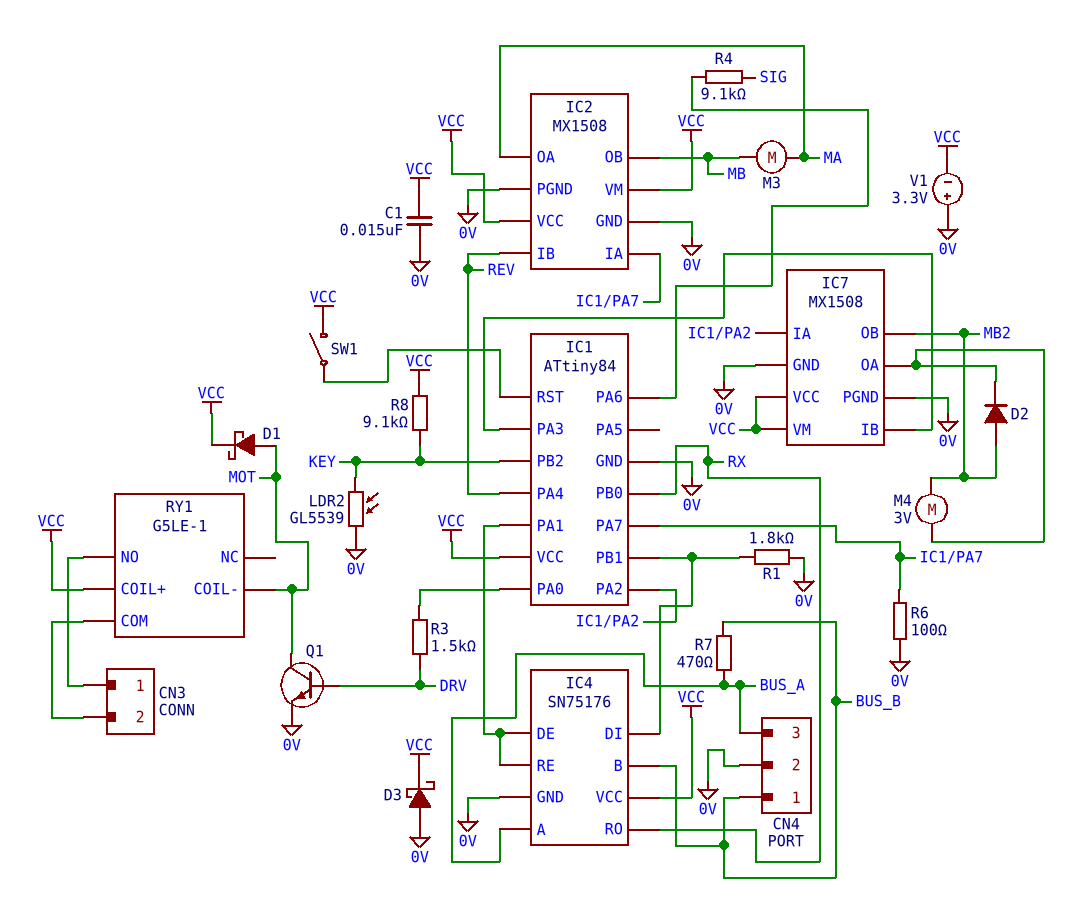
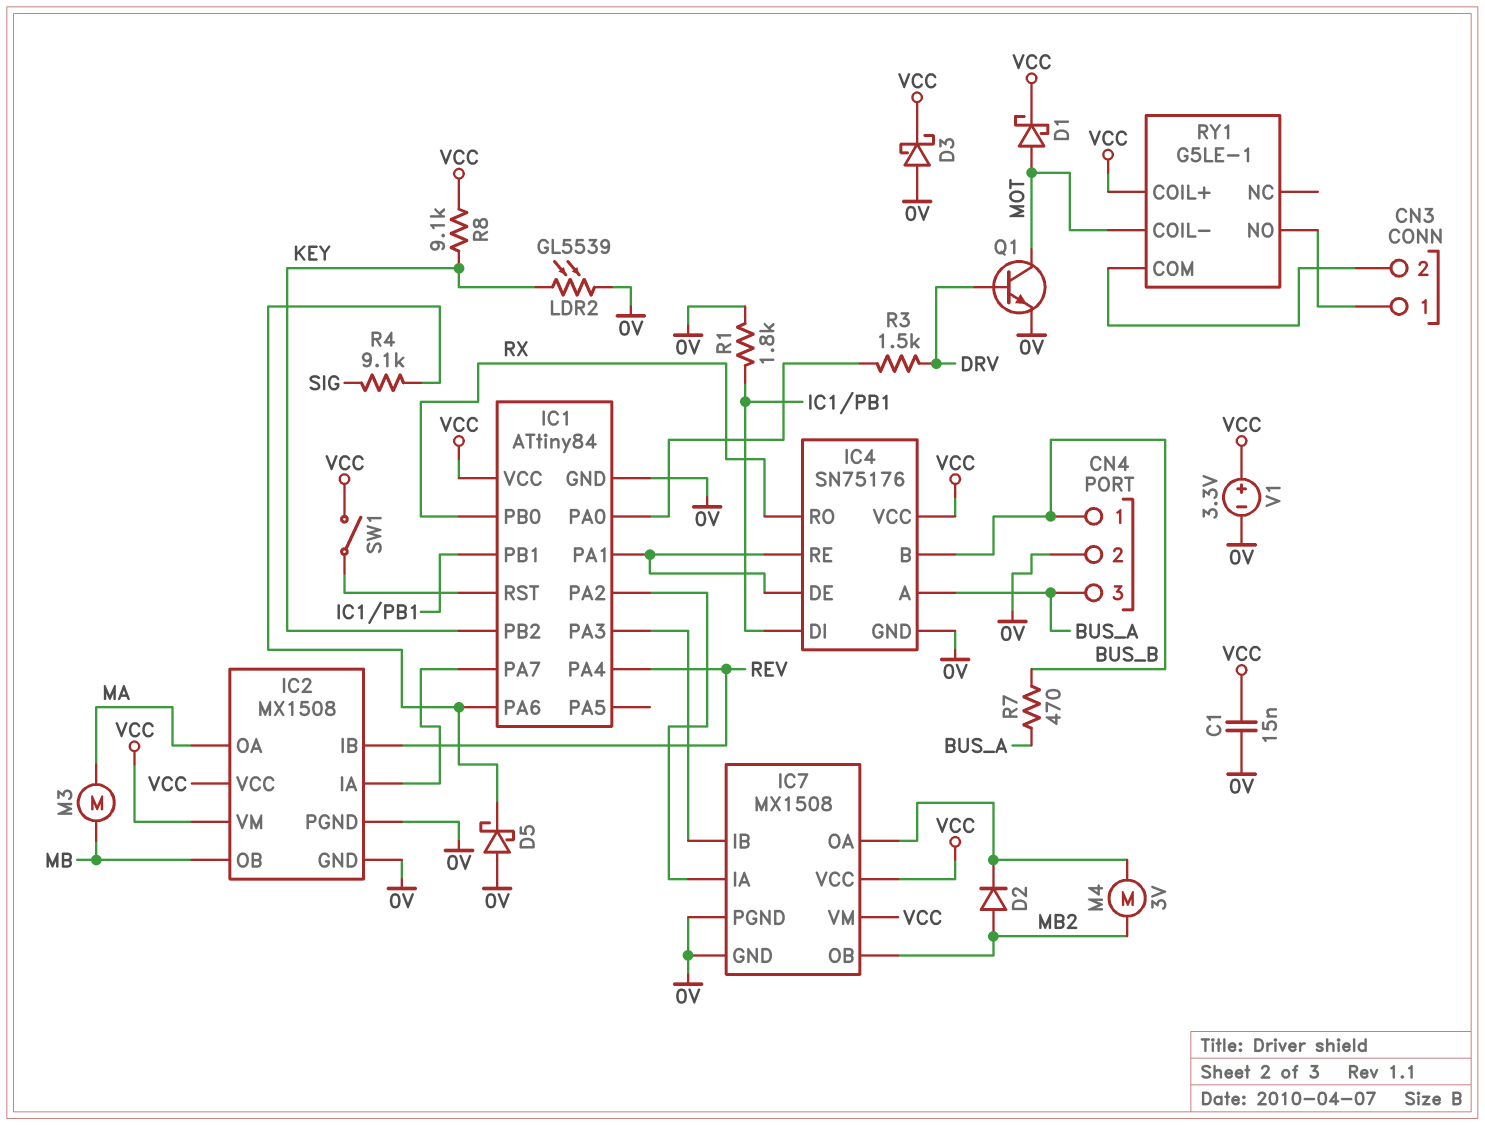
D5: none -> schottky (A 0V, K IC1/PA6)
R6: 100 (0V, IC1/PA7) -> none
V1: 3.3V (plus 0V, minus VCC) -> 3.3V (plus VCC, minus 0V)

